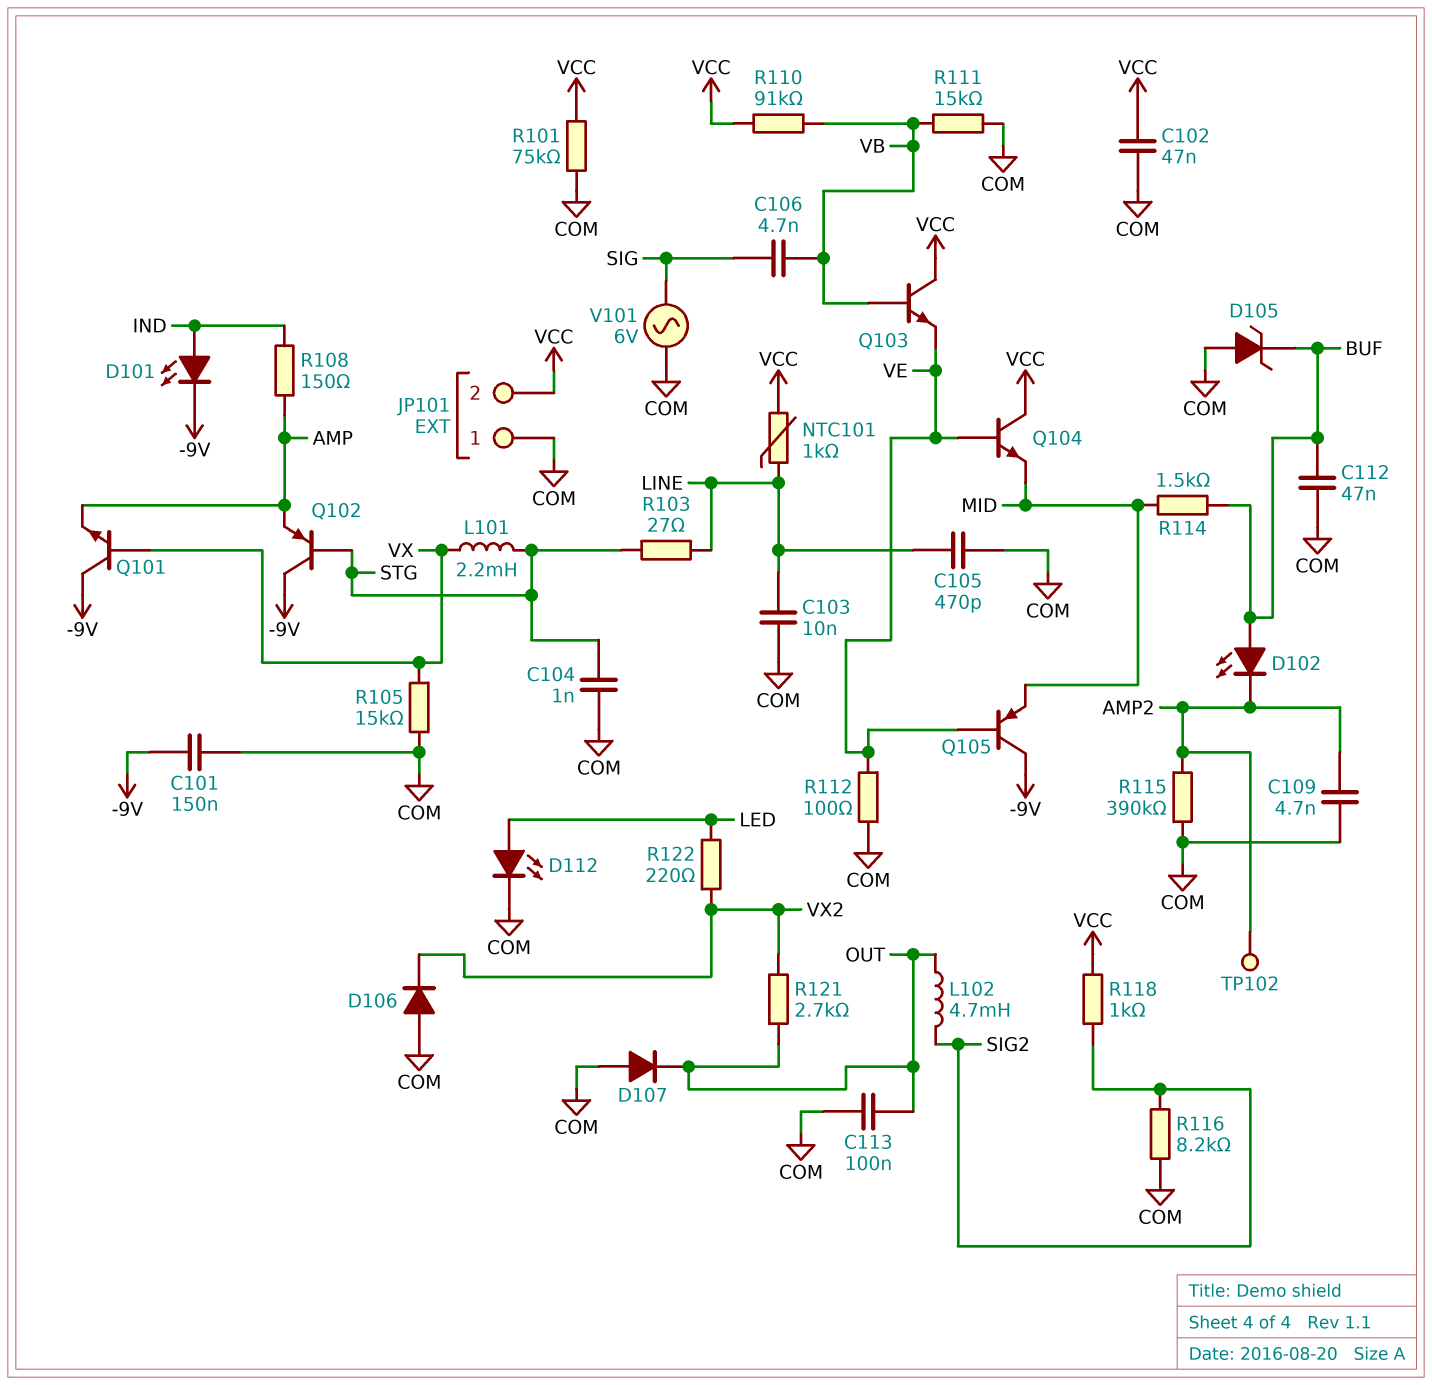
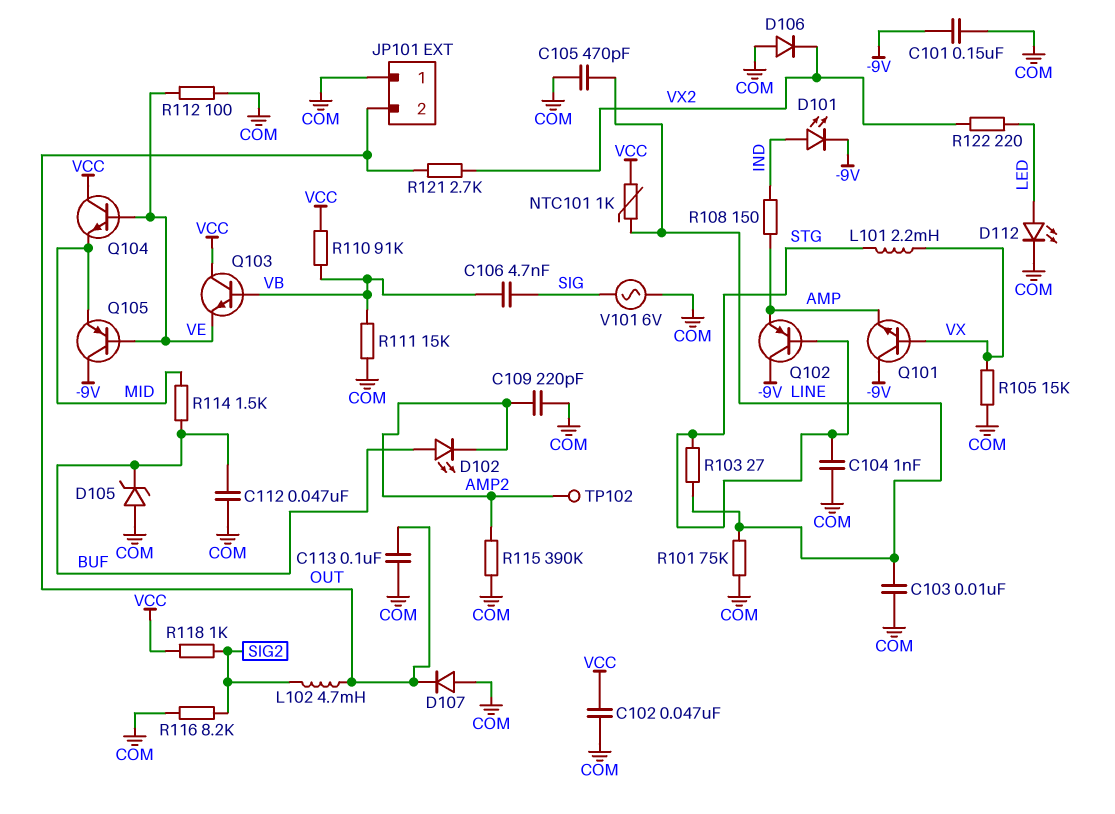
C109: 4.7nF (AMP2, COM) -> 220pF (AMP2, COM)
JP101 pin 2: VCC -> OUT
R101: 75k (COM, VCC) -> 75k (COM, LINE)

